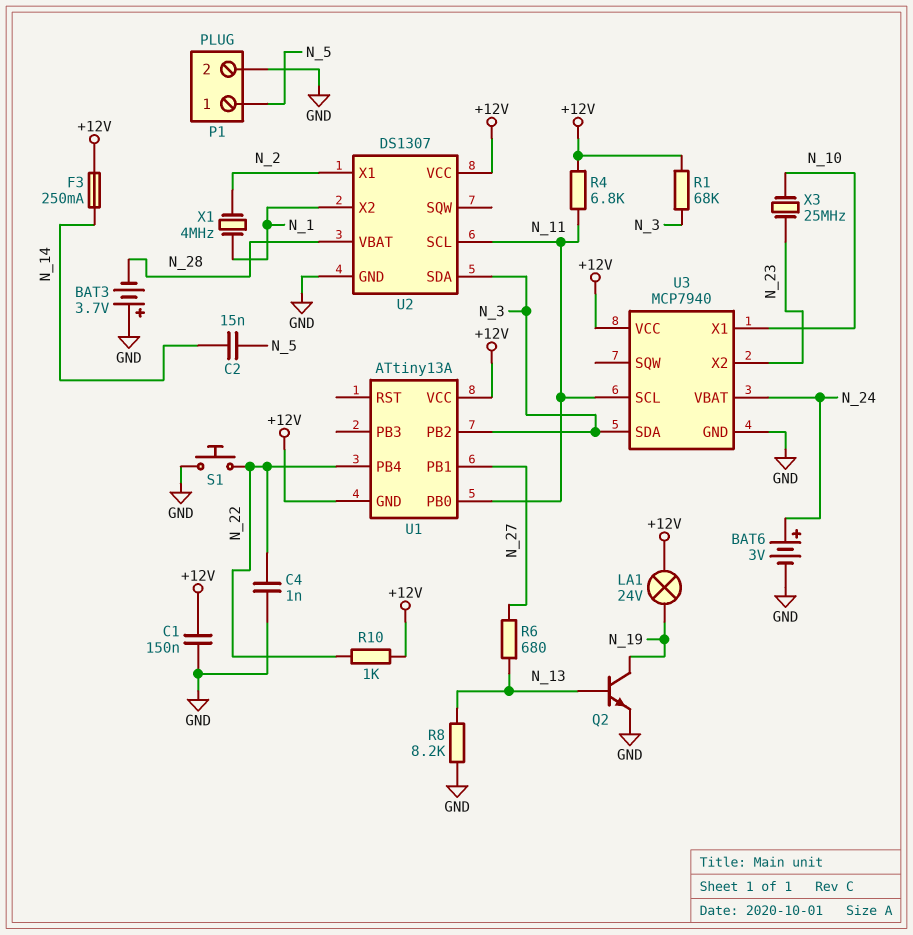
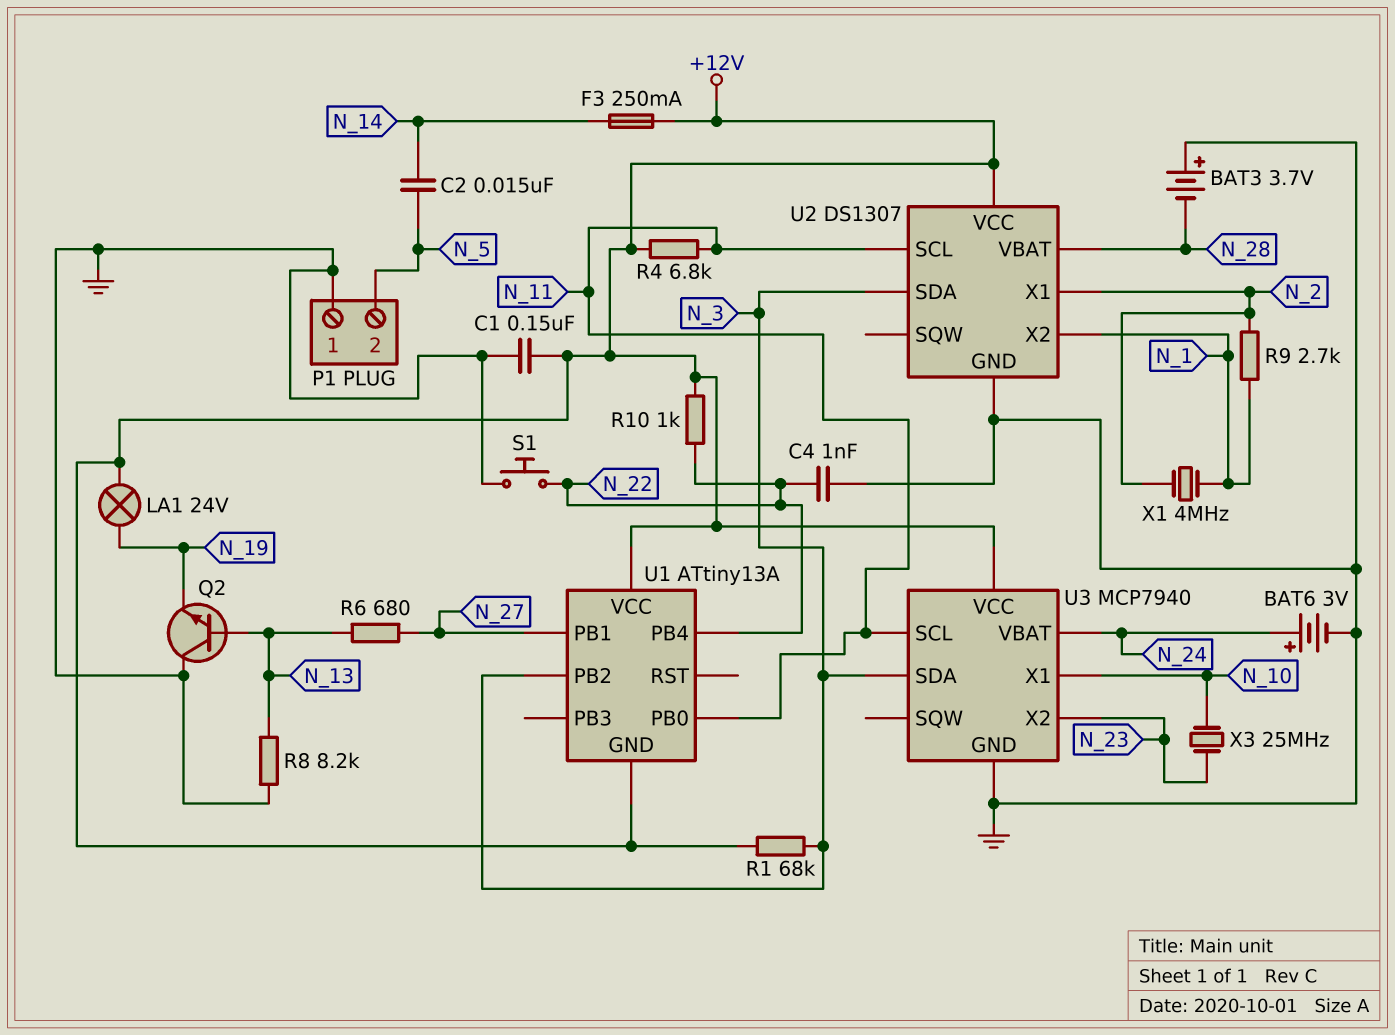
P1 pin 1: N_5 -> GND
P1 pin 2: GND -> N_5
Q2: NPN (B N_13, C N_19, E GND) -> NPN (B N_13, C GND, E N_19)
R9: none -> 2.7k (N_1, N_2)

